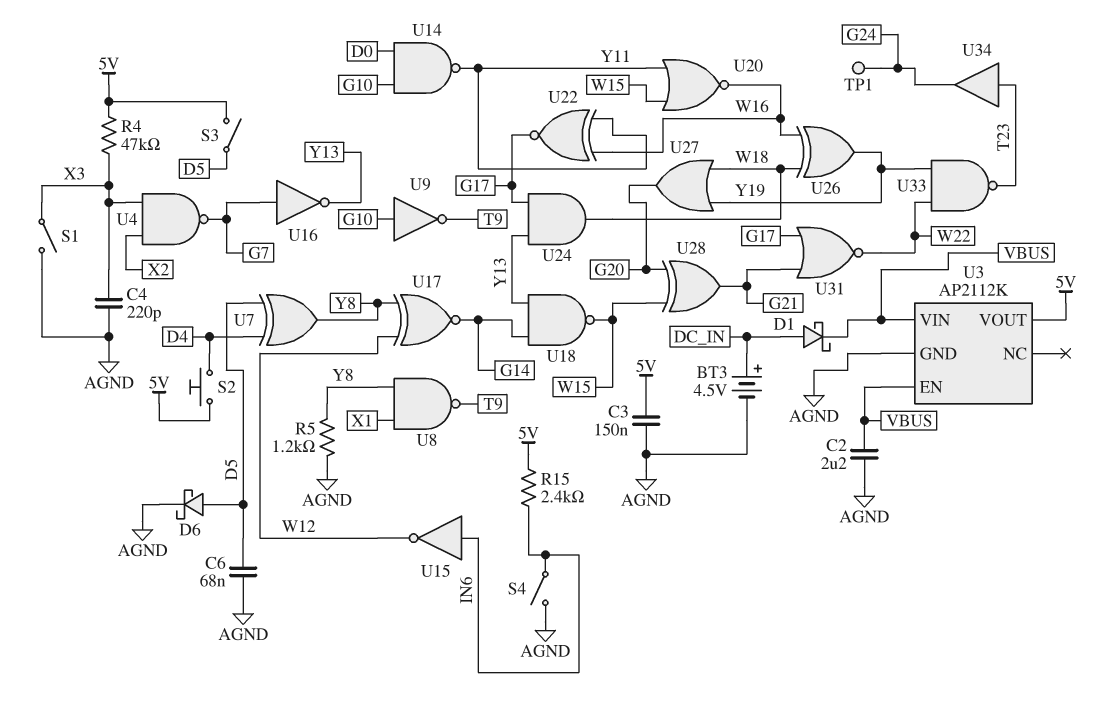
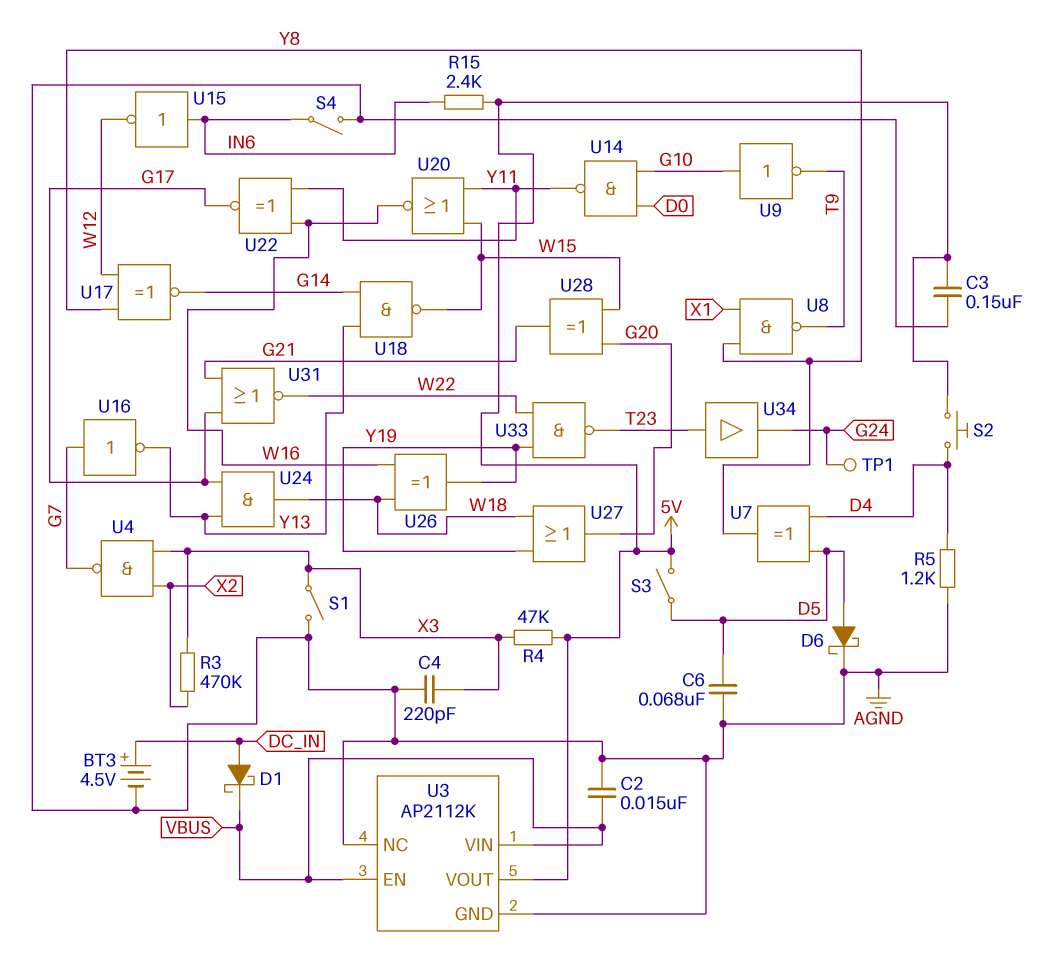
C2: 2.2uF (AGND, VBUS) -> 15nF (AGND, VBUS)
R3: none -> 470k (X2, X3)
R5: 1.2k (AGND, Y8) -> 1.2k (AGND, D4)
U3 pin NC: none -> AGND

